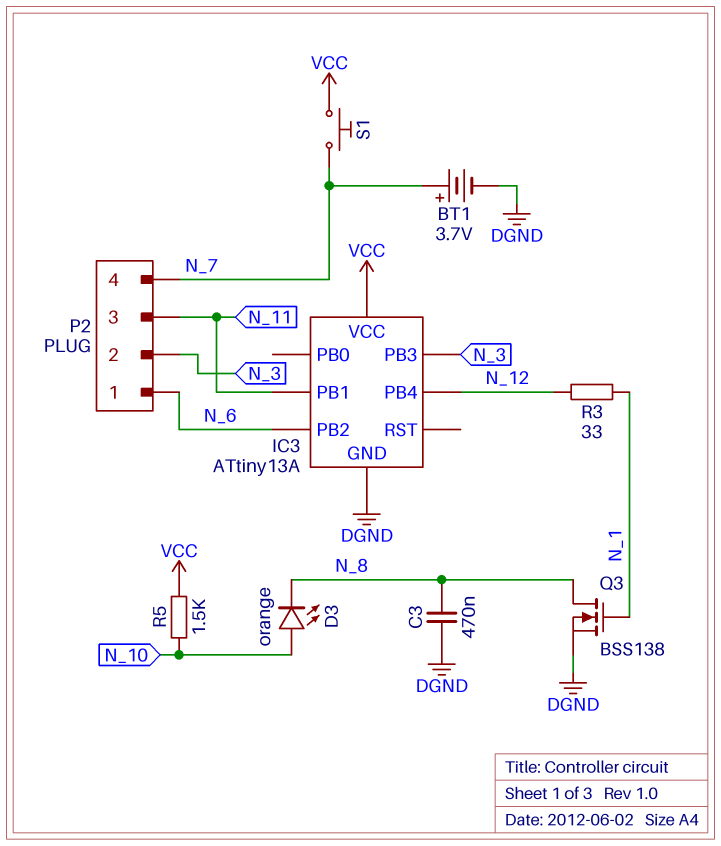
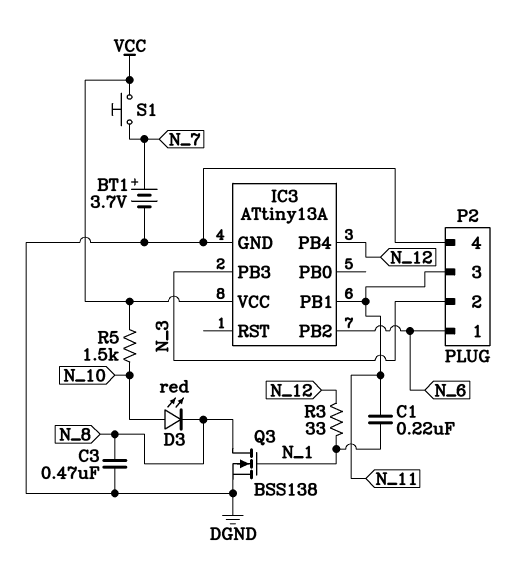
C1: none -> 220nF (N_1, N_11)
D3: LED orange (A N_10, K N_8) -> LED red (A N_10, K N_8)
P2 pin 4: N_7 -> DGND

